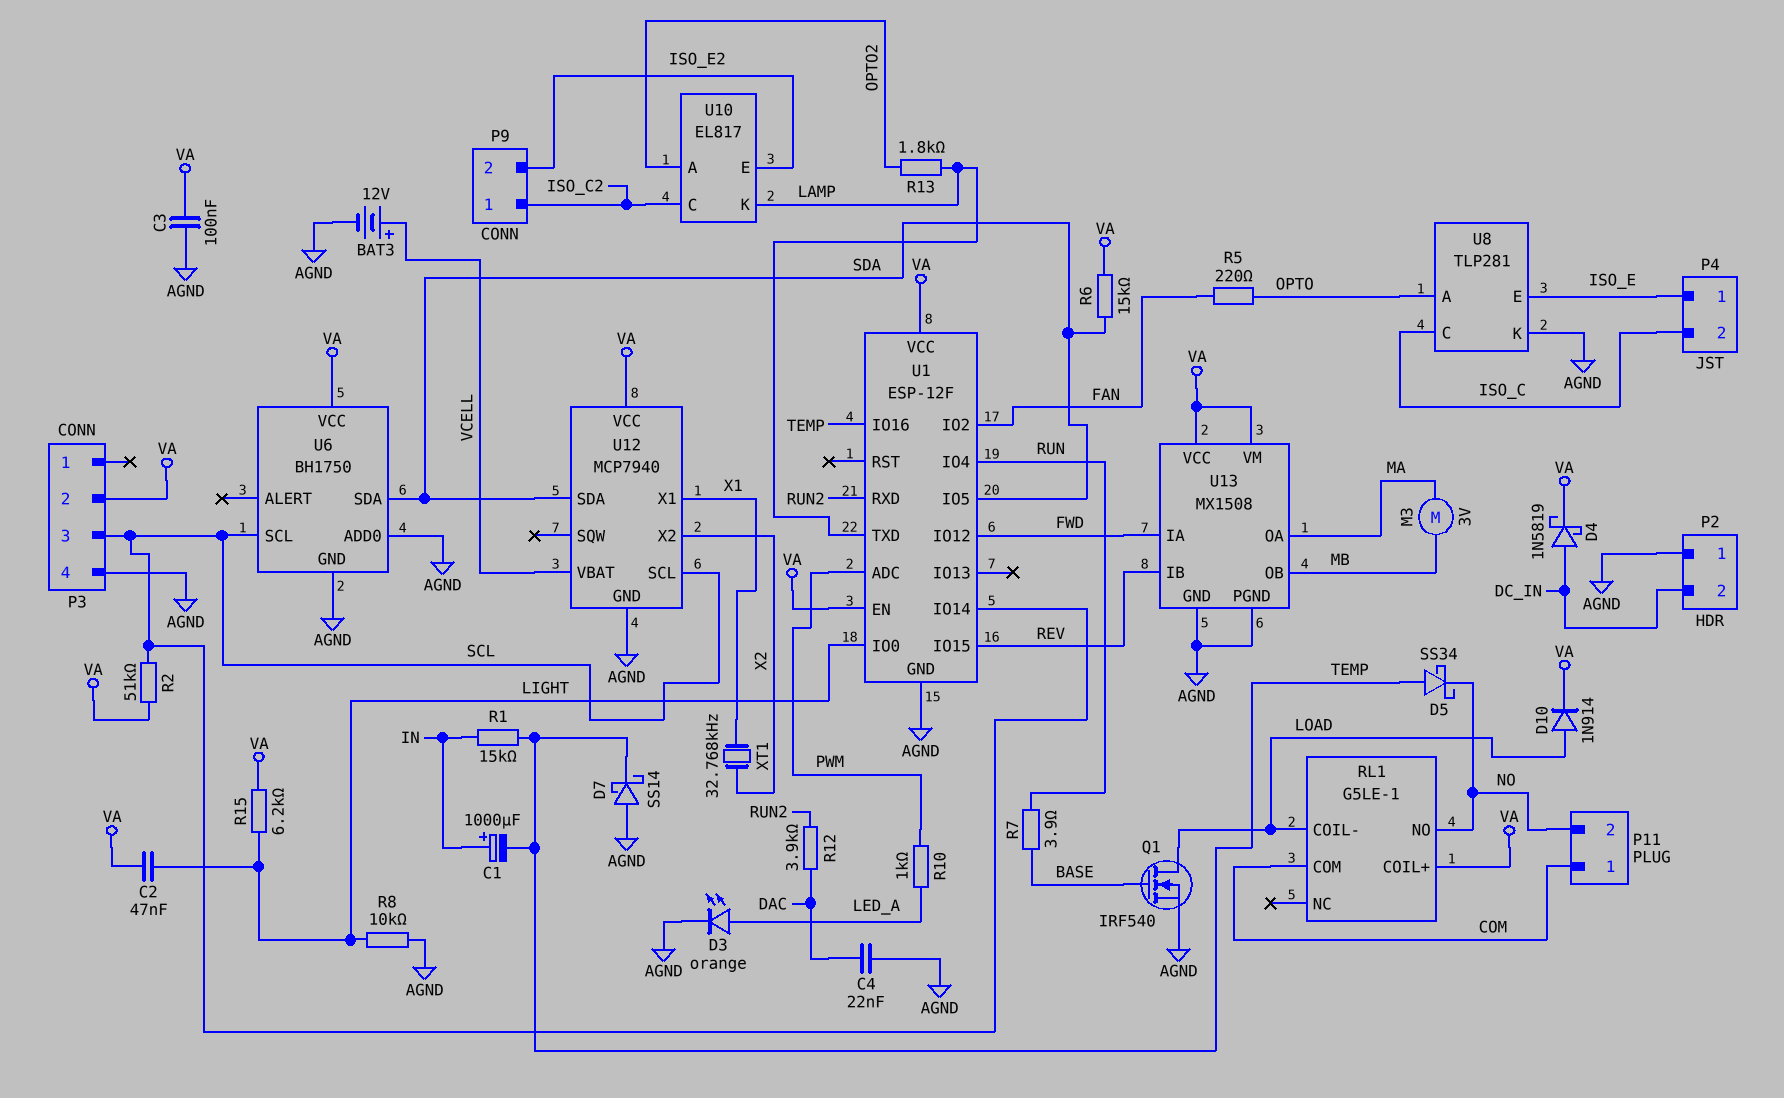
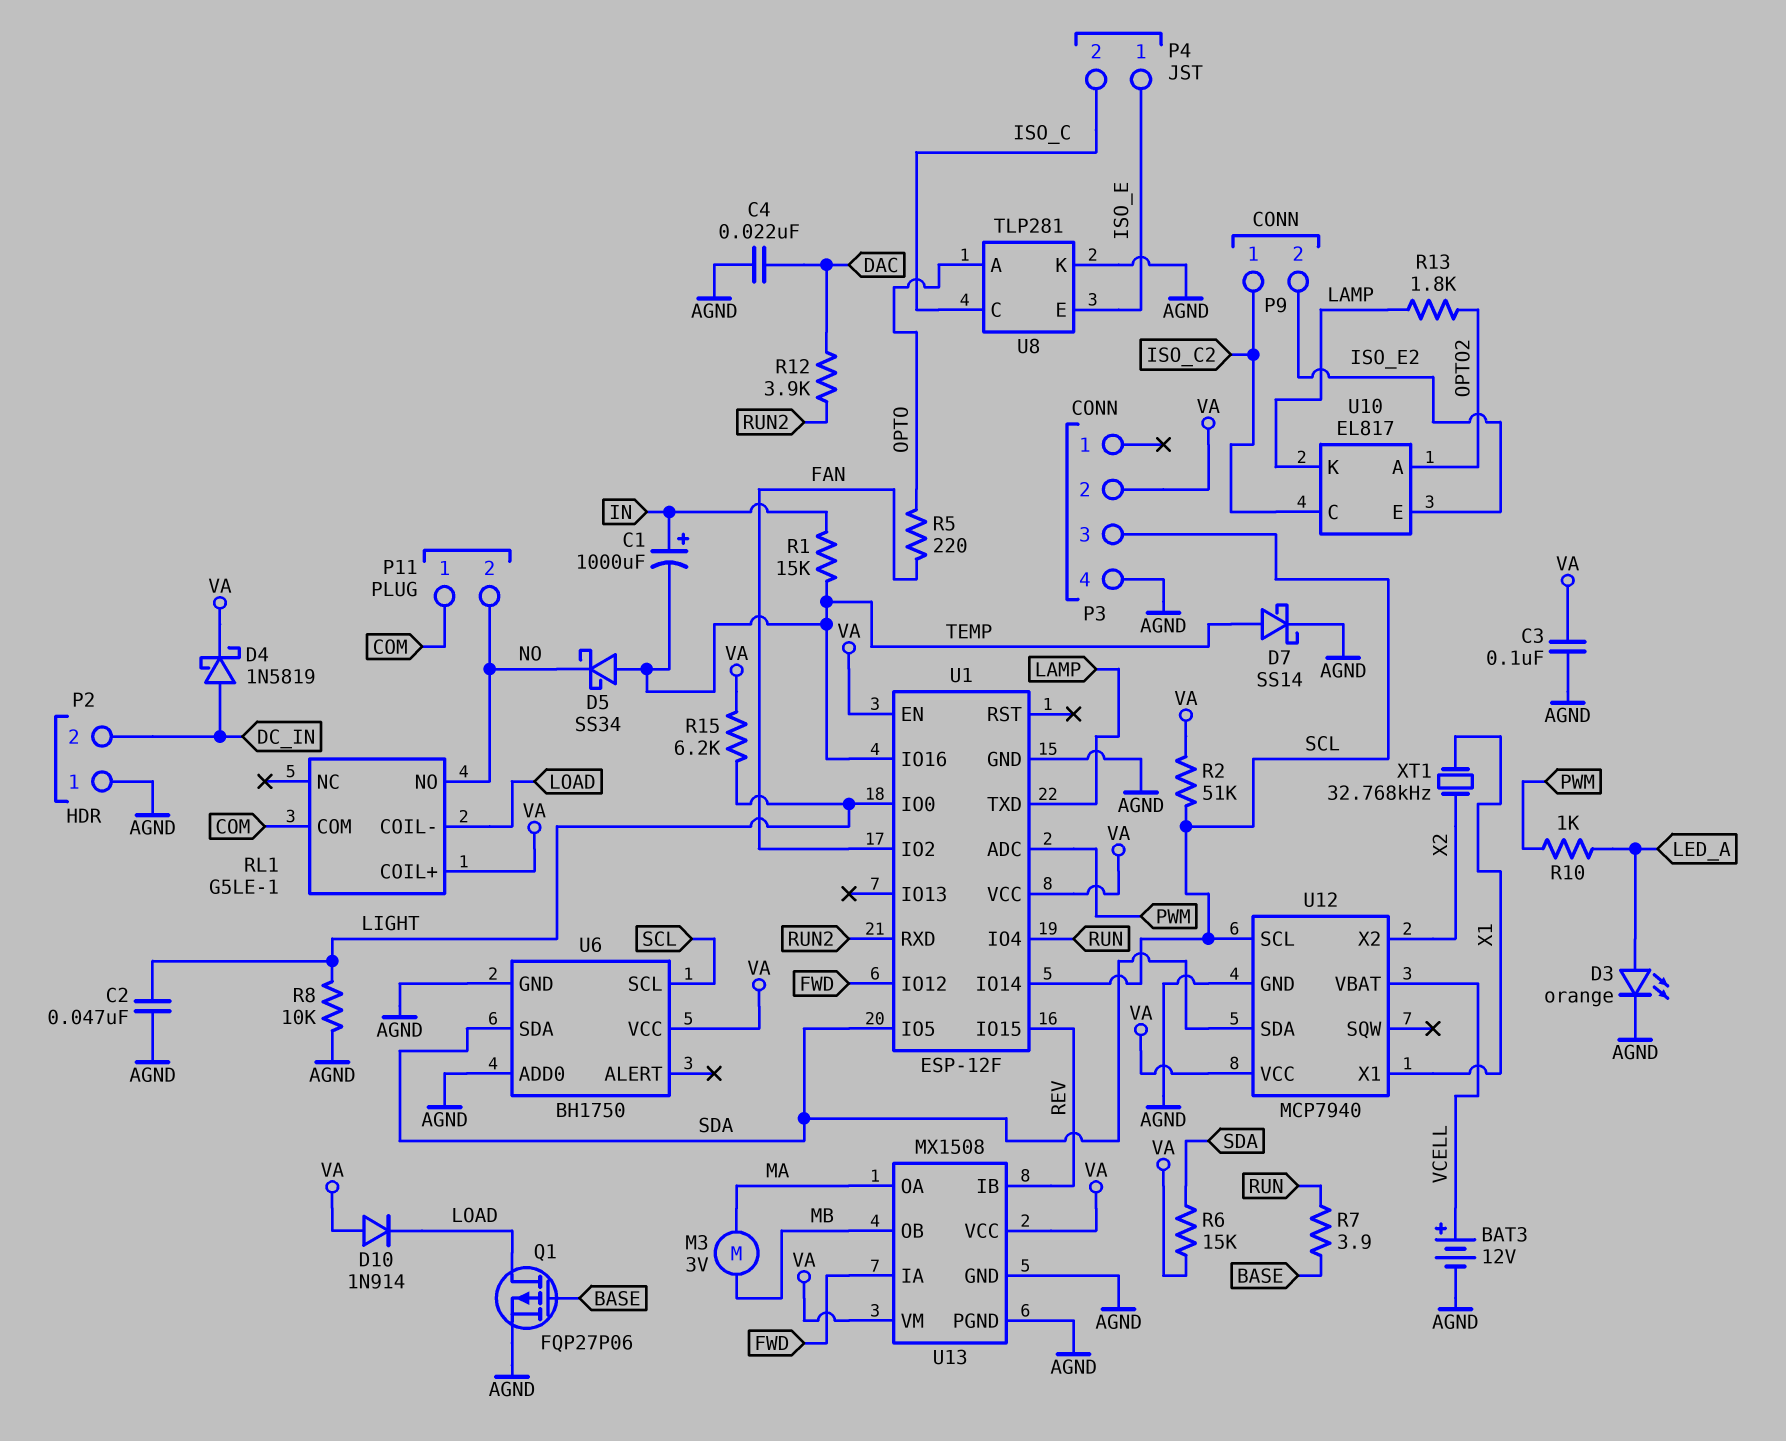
C2: 47nF (LIGHT, VA) -> 47nF (AGND, LIGHT)
D7: schottky SS14 (A AGND, K TEMP) -> schottky SS14 (A TEMP, K AGND)
D10: diode 1N914 (A LOAD, K VA) -> diode 1N914 (A VA, K LOAD)
Q1: NMOS IRF540 (G BASE, D LOAD, S AGND) -> PMOS FQP27P06 (G BASE, D LOAD, S AGND)

